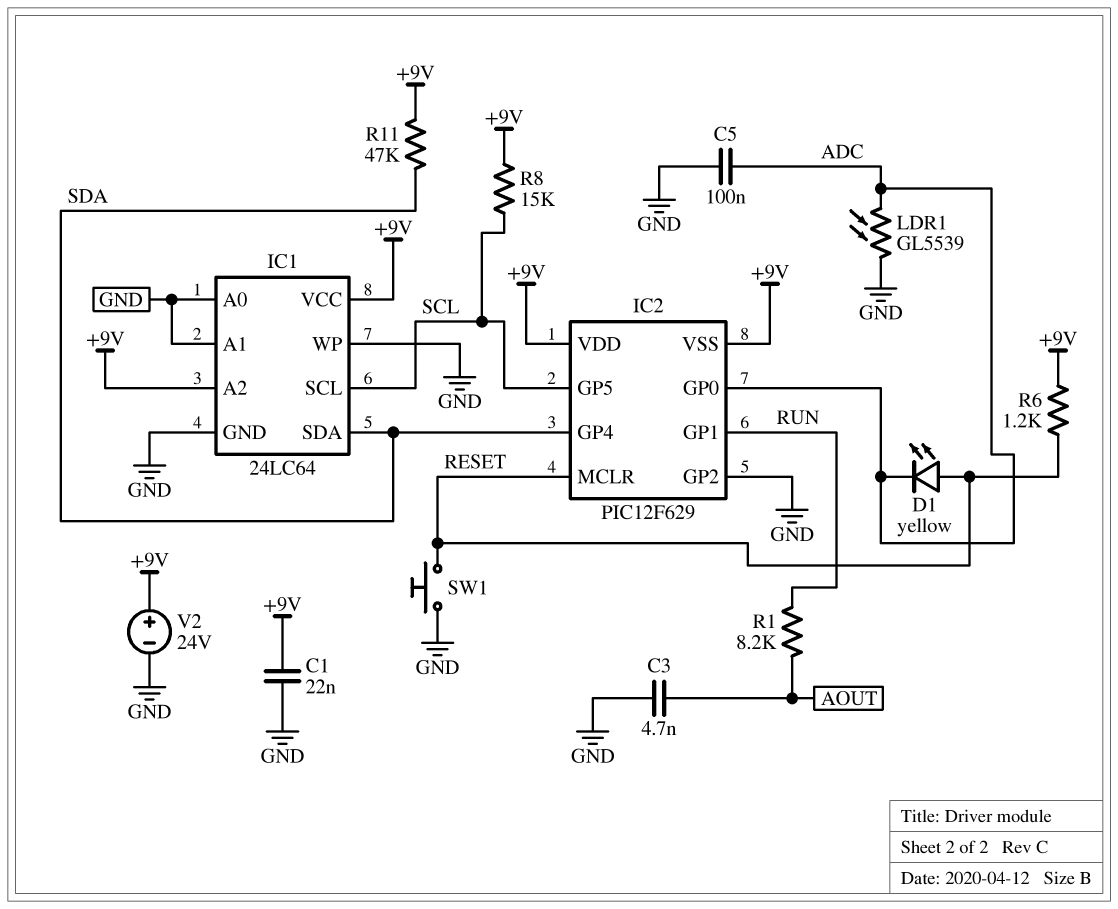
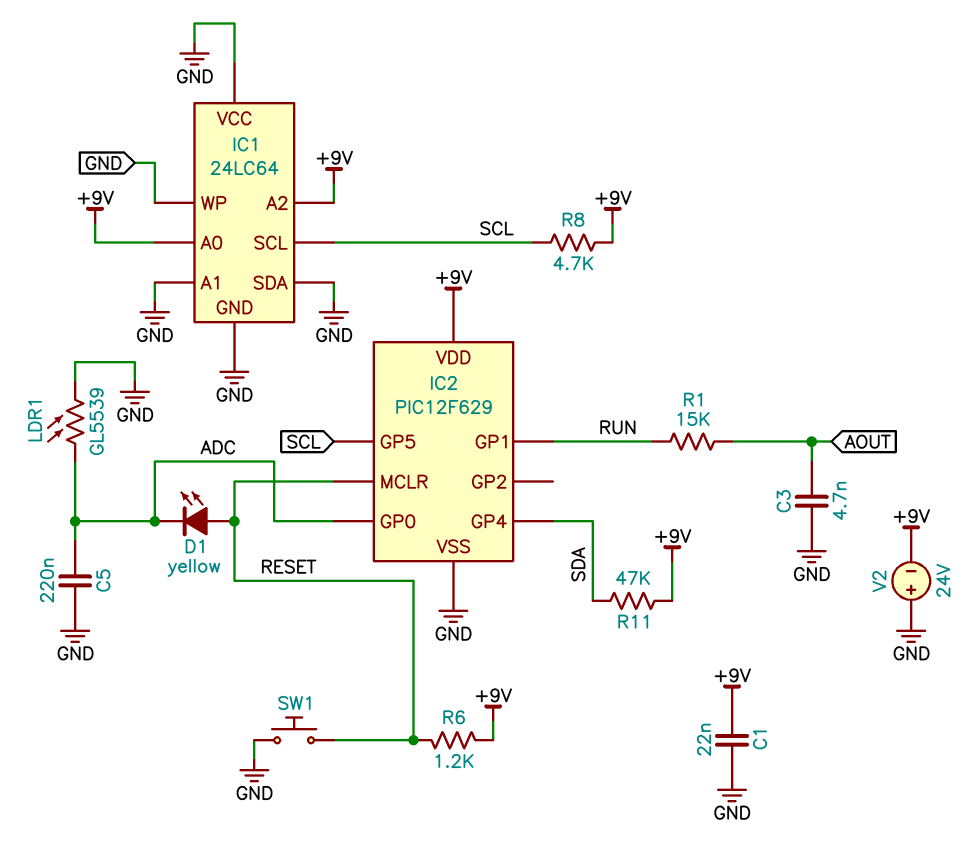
C5: 100nF (ADC, GND) -> 220nF (ADC, GND)
IC1 pin A0: GND -> +9V
IC1 pin SDA: SDA -> GND
IC1 pin VCC: +9V -> GND
IC2 pin GP2: GND -> none
IC2 pin VSS: +9V -> GND
R1: 8.2k (AOUT, RUN) -> 15k (AOUT, RUN)
R8: 15k (+9V, SCL) -> 4.7k (+9V, SCL)
V2: 24V (plus +9V, minus GND) -> 24V (plus GND, minus +9V)

